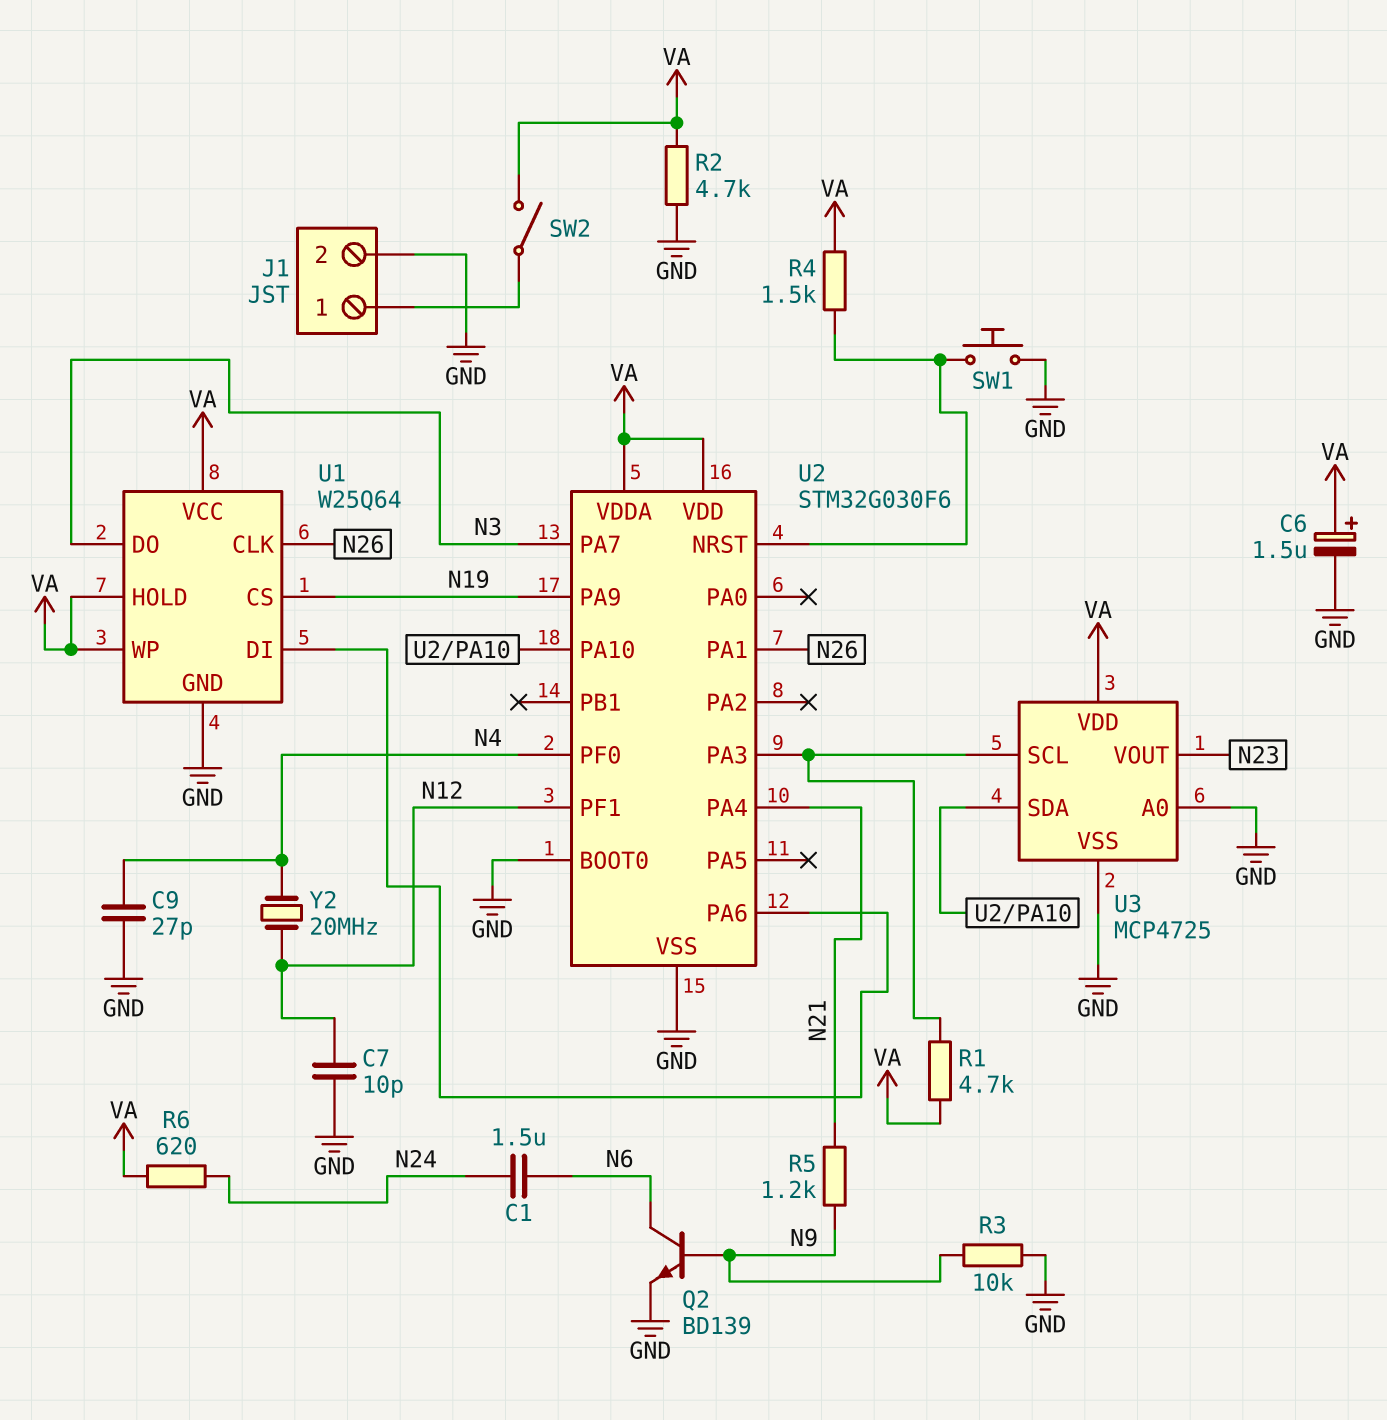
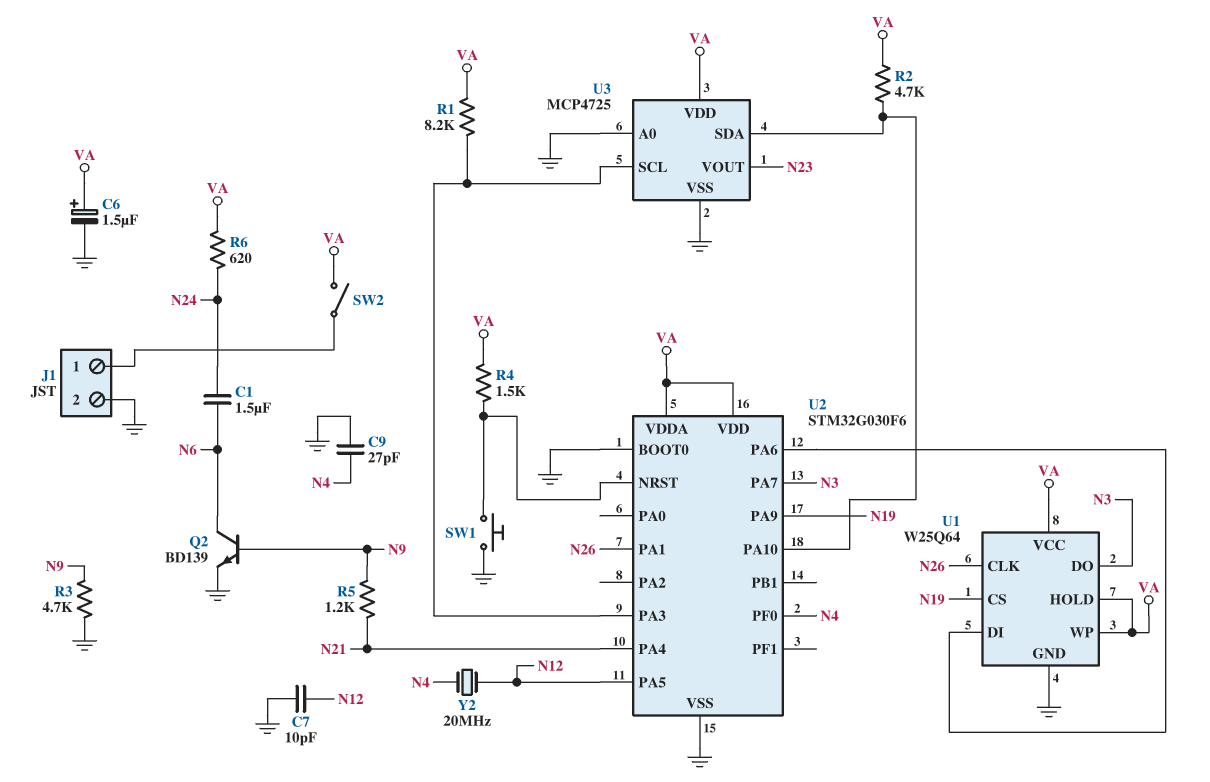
R1: 4.7k (U2/PA3, VA) -> 8.2k (U2/PA3, VA)
R2: 4.7k (GND, VA) -> 4.7k (U2/PA10, VA)
R3: 10k (GND, N9) -> 4.7k (GND, N9)
U2 pin PA5: none -> N12
U2 pin PF1: N12 -> none

